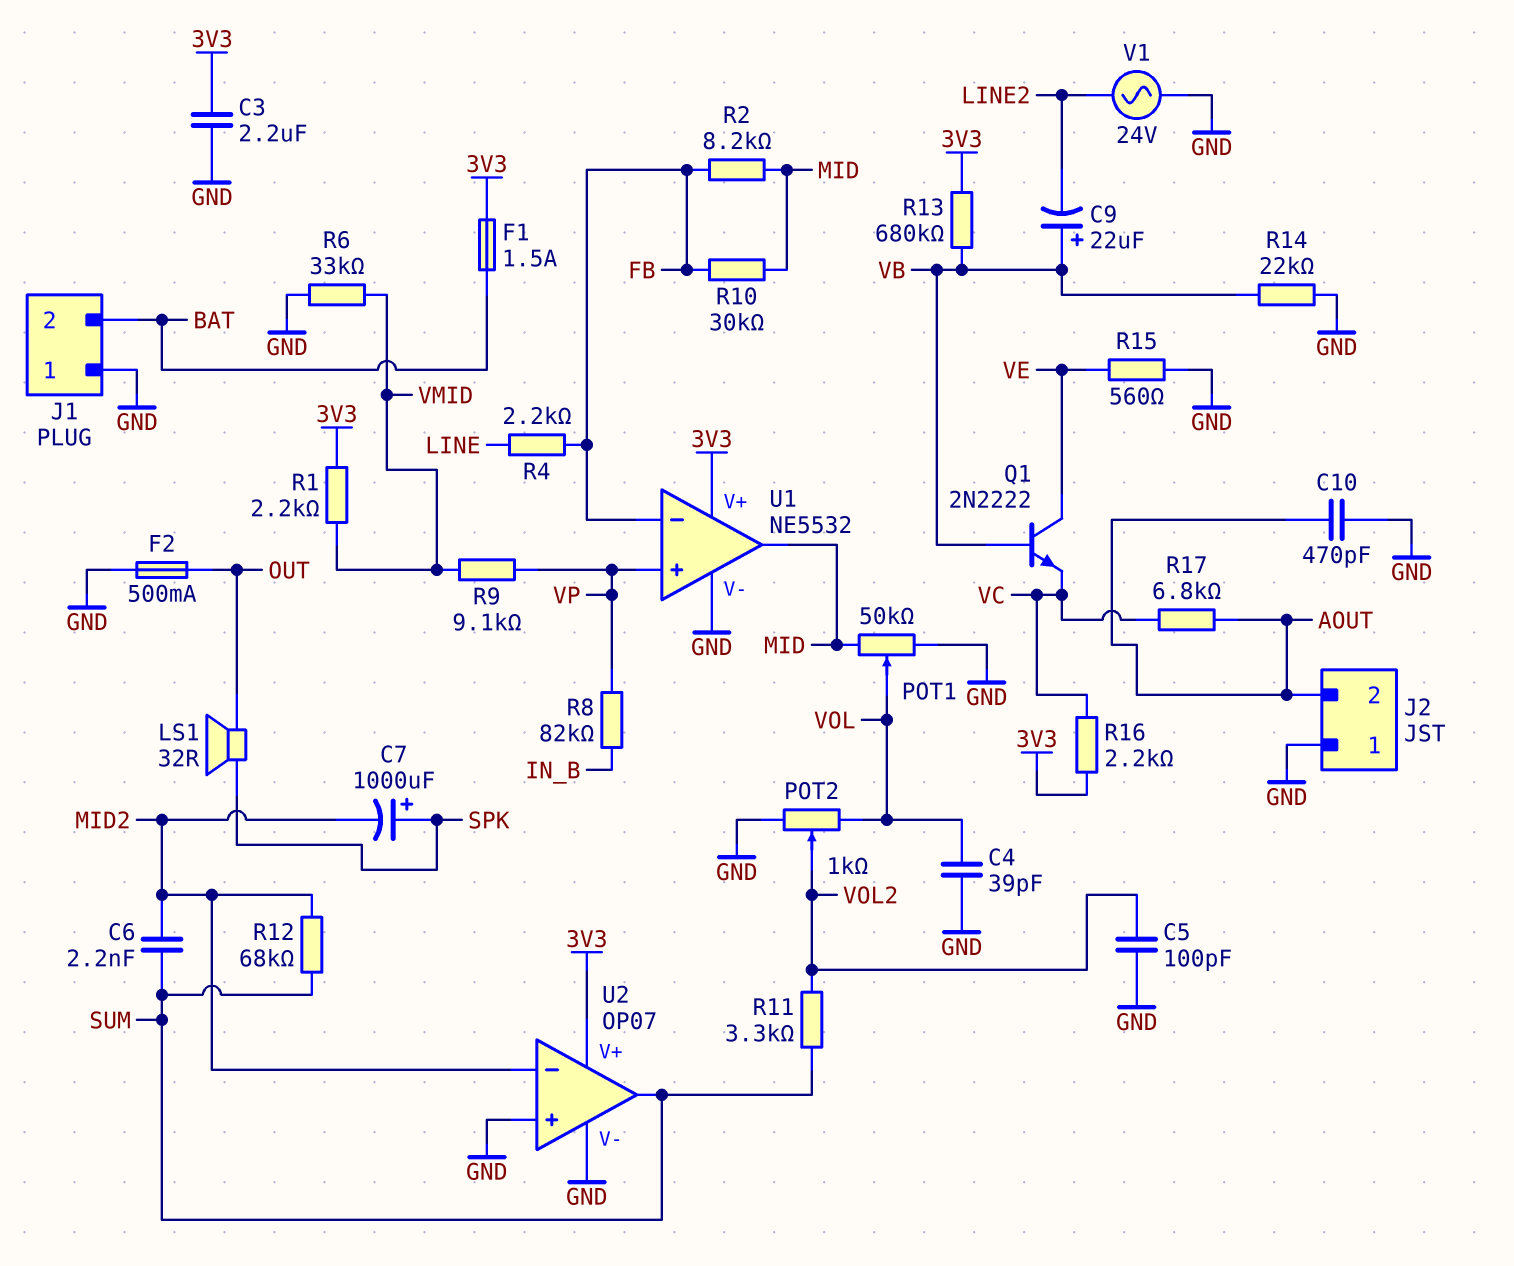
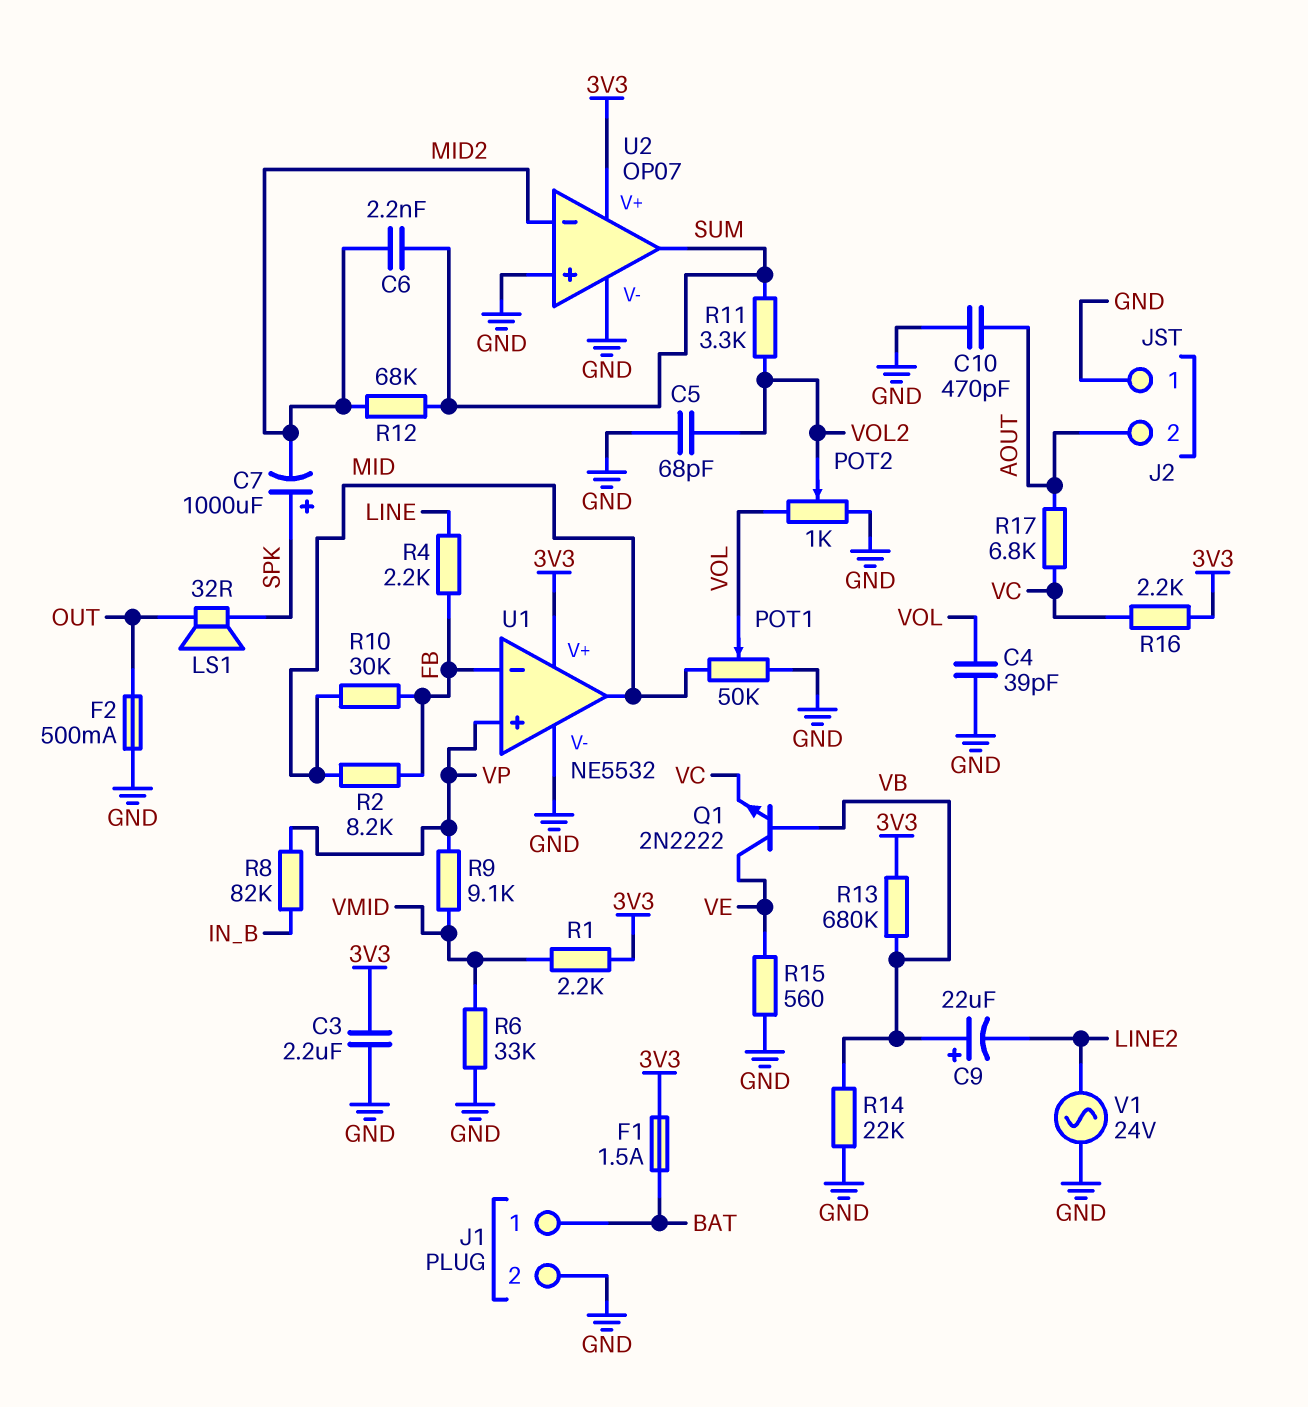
C5: 100pF (GND, VOL2) -> 68pF (GND, VOL2)
J1 pin 1: GND -> BAT
J1 pin 2: BAT -> GND

